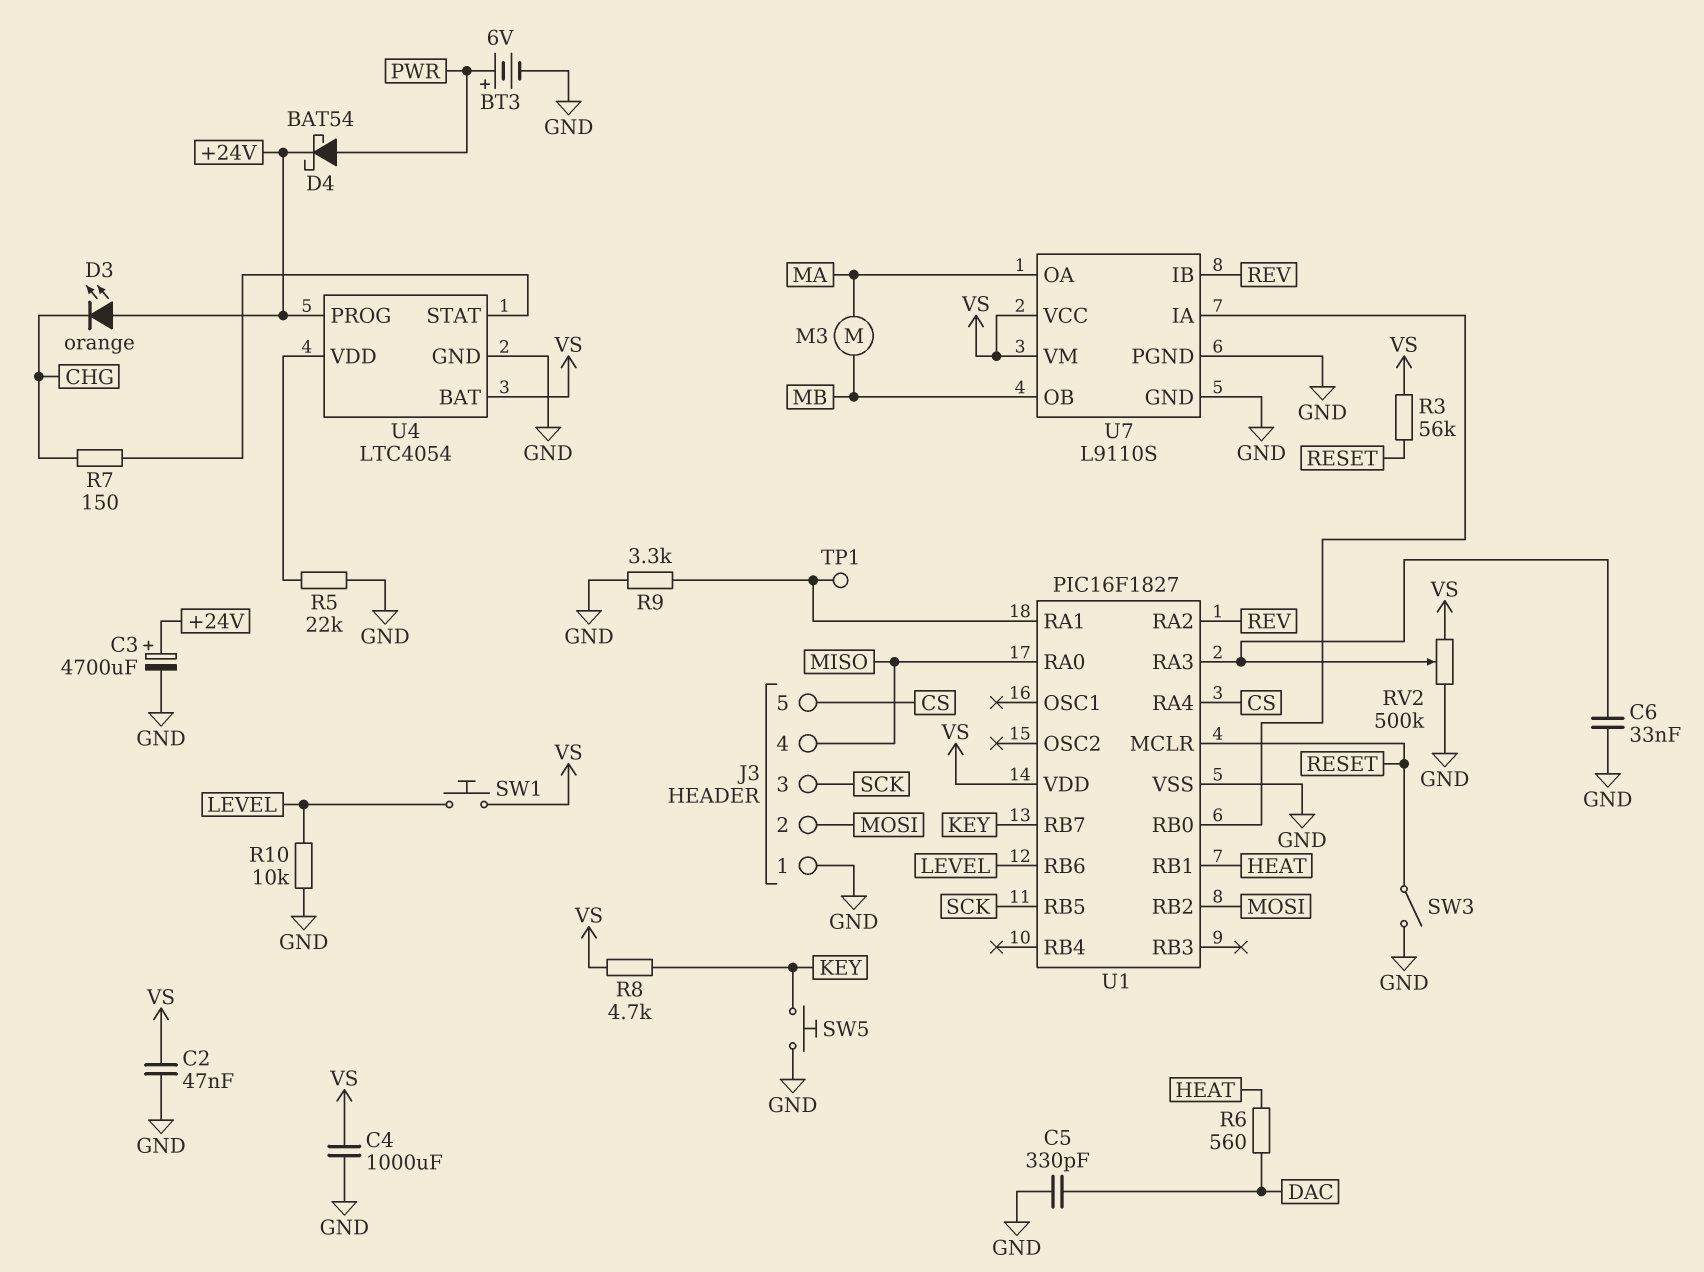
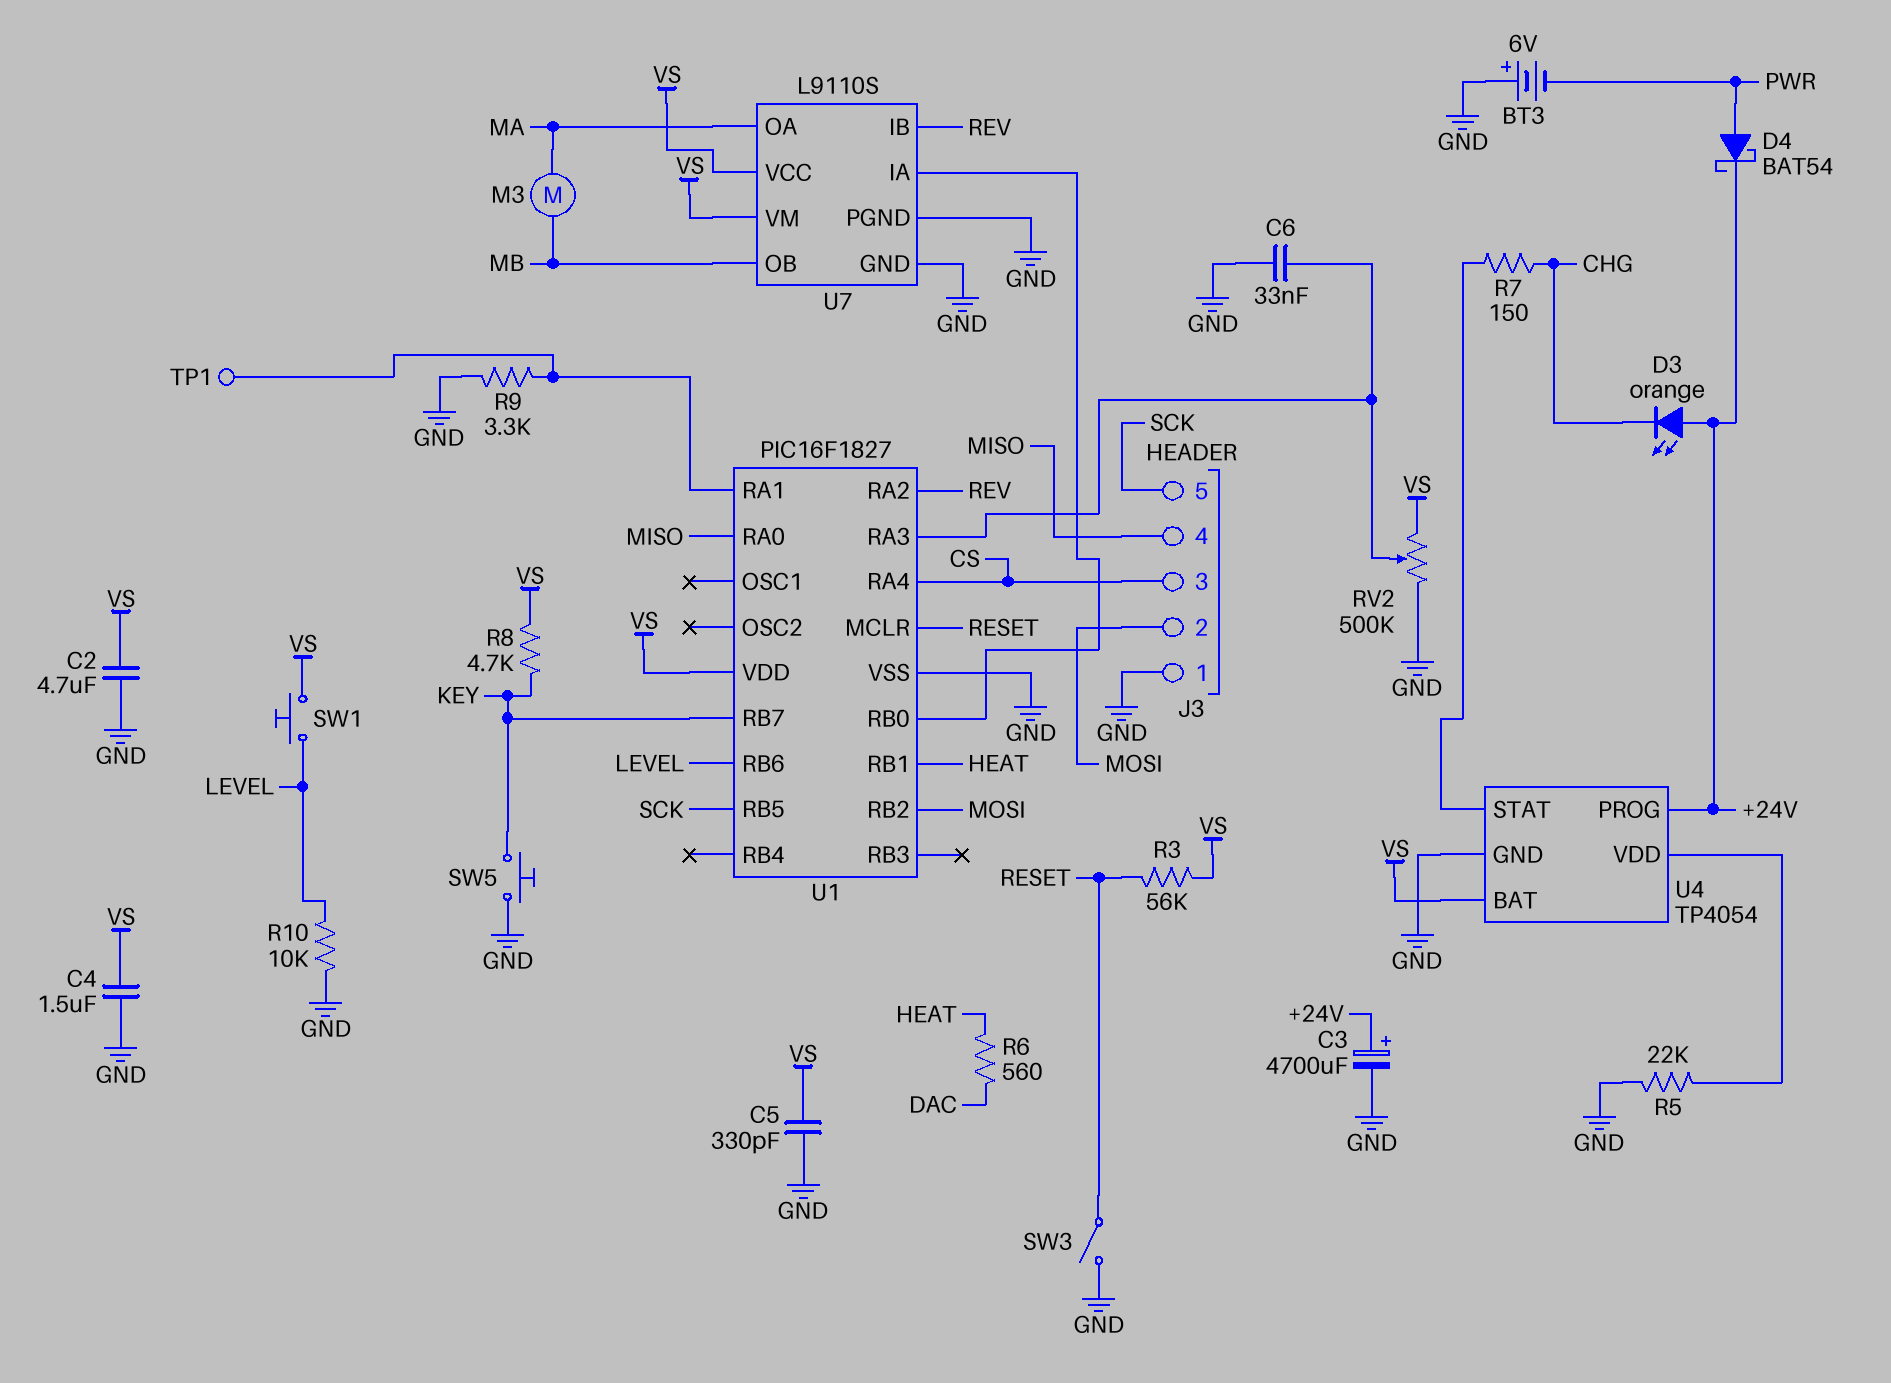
BT3: 6V (plus PWR, minus GND) -> 6V (plus GND, minus PWR)
C2: 47nF (GND, VS) -> 4.7uF (GND, VS)
C4: 1000uF (GND, VS) -> 1.5uF (GND, VS)
C5: 330pF (DAC, GND) -> 330pF (GND, VS)
J3 pin 3: SCK -> CS
J3 pin 5: CS -> SCK
U4: LTC4054 -> TP4054

